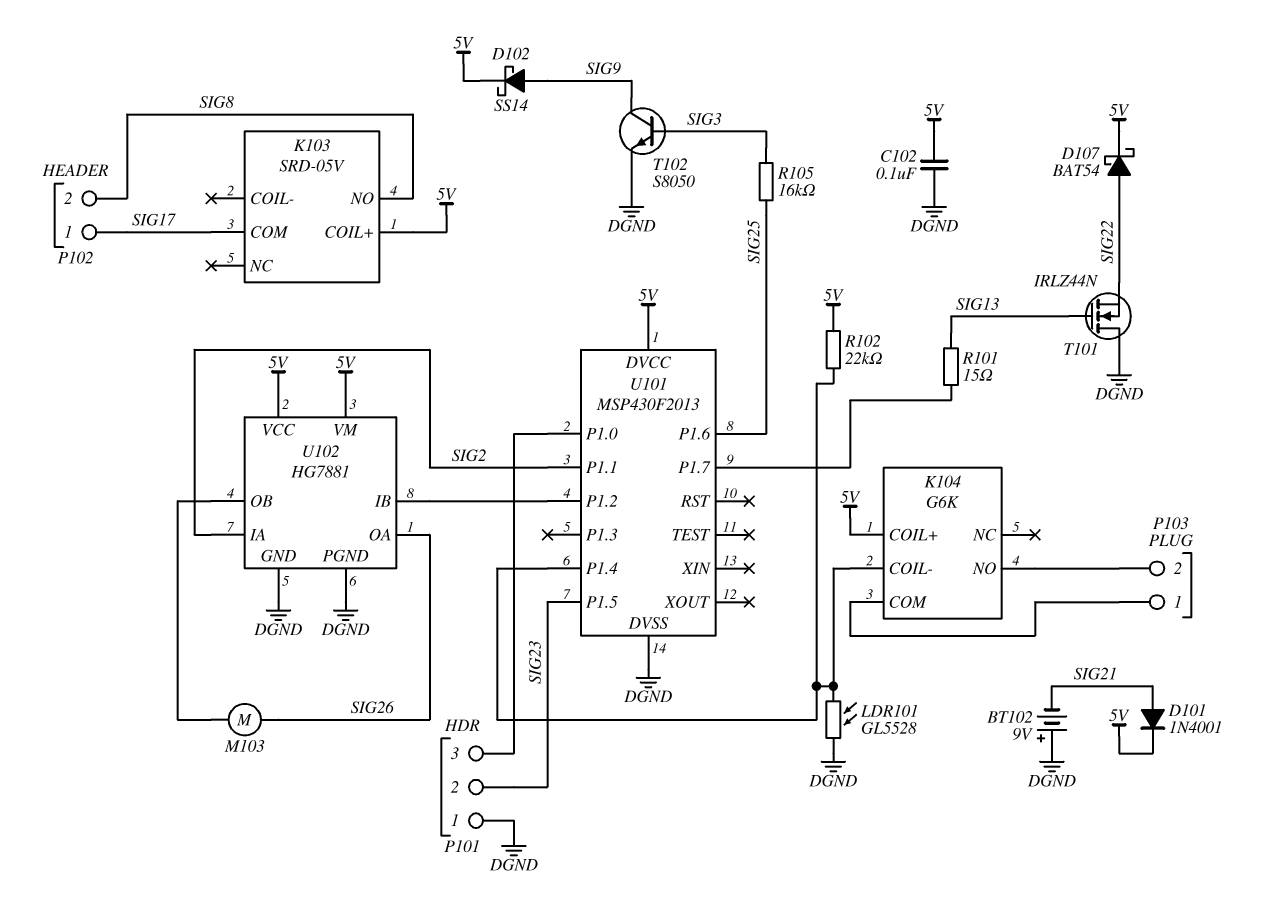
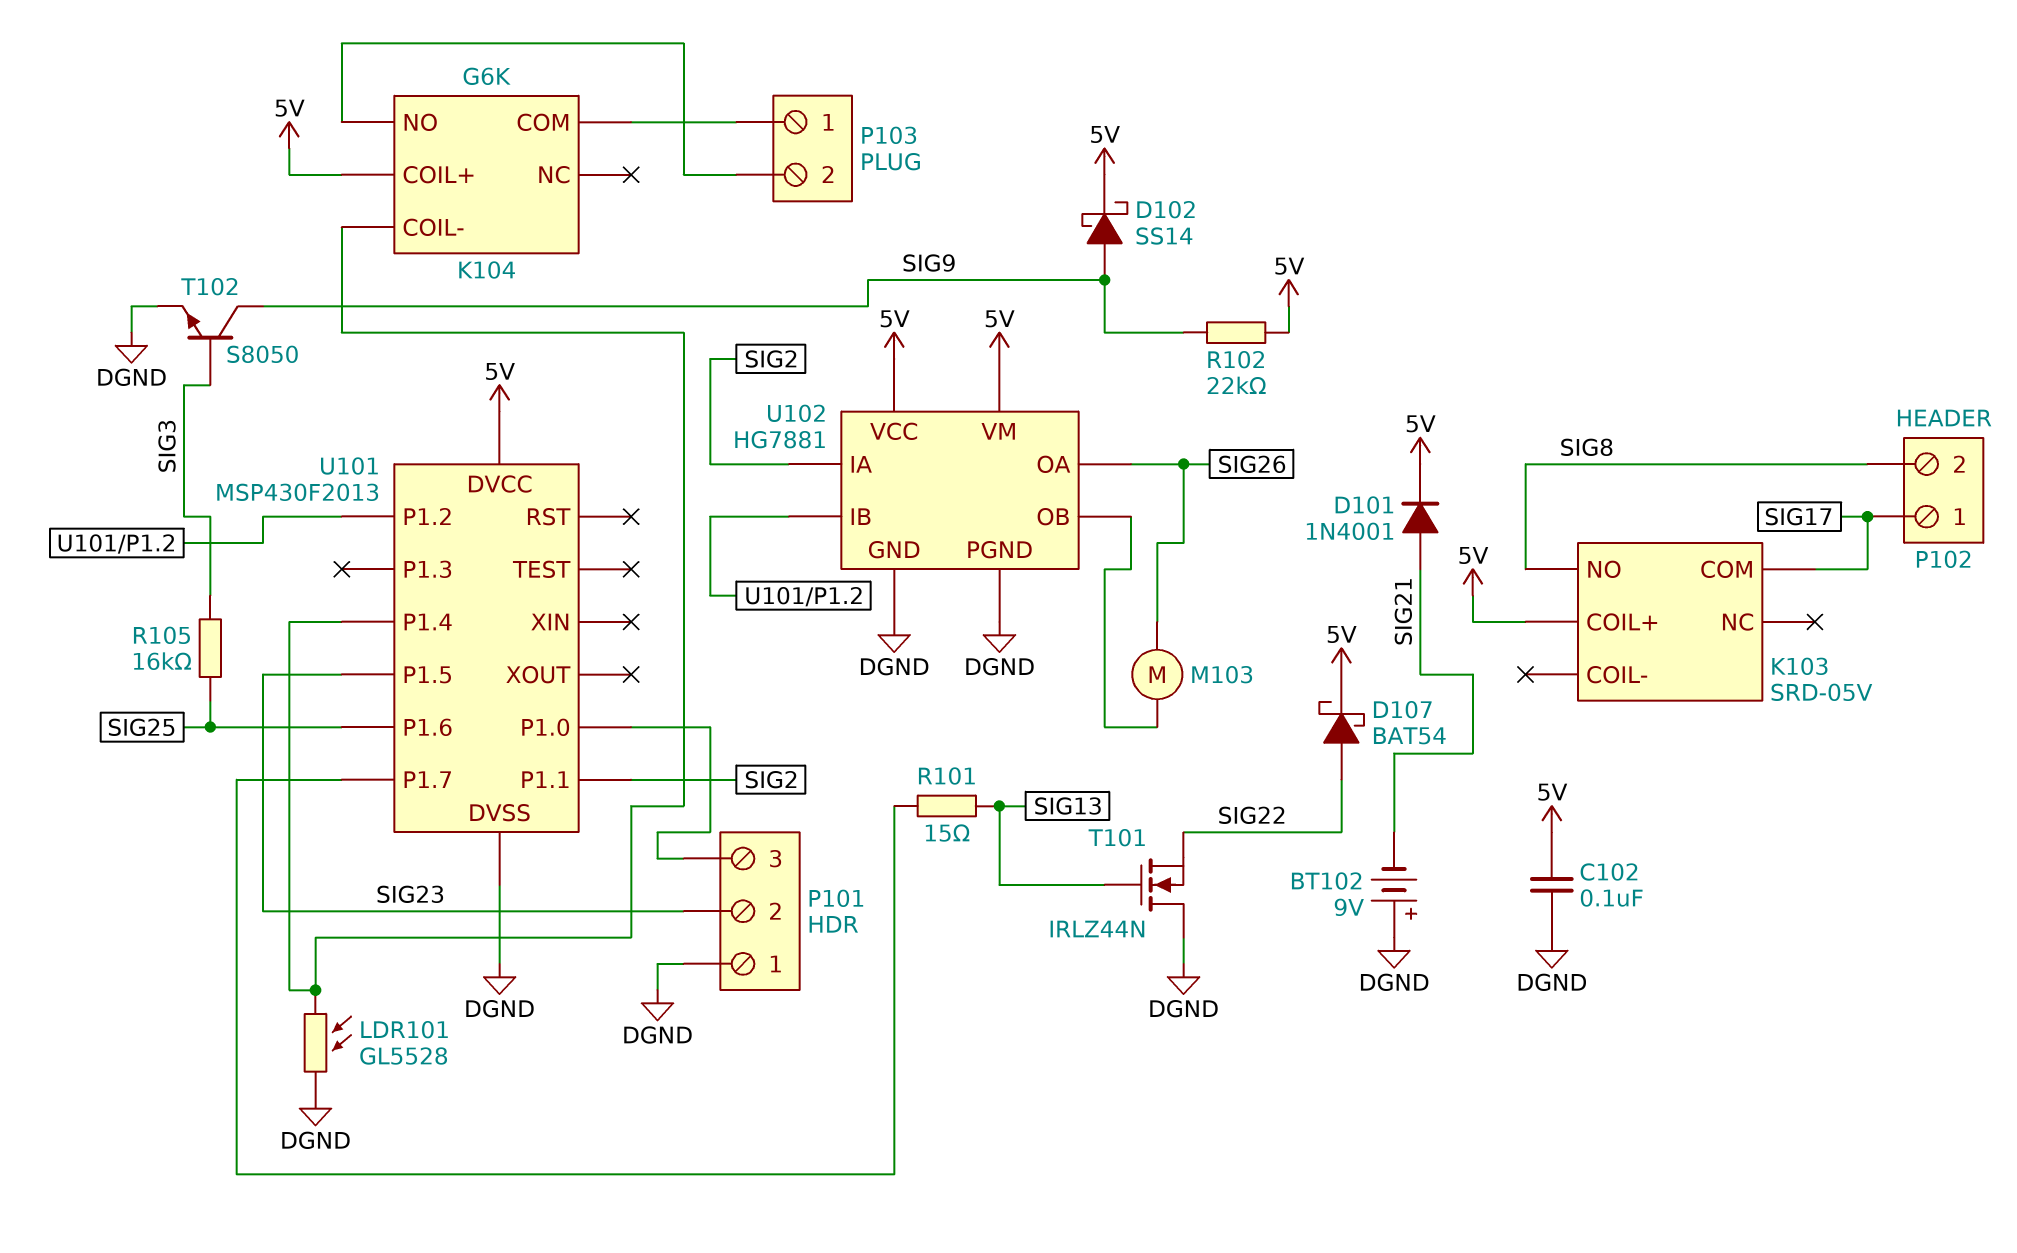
R102: 22k (5V, K104/COIL-) -> 22k (5V, SIG9)

